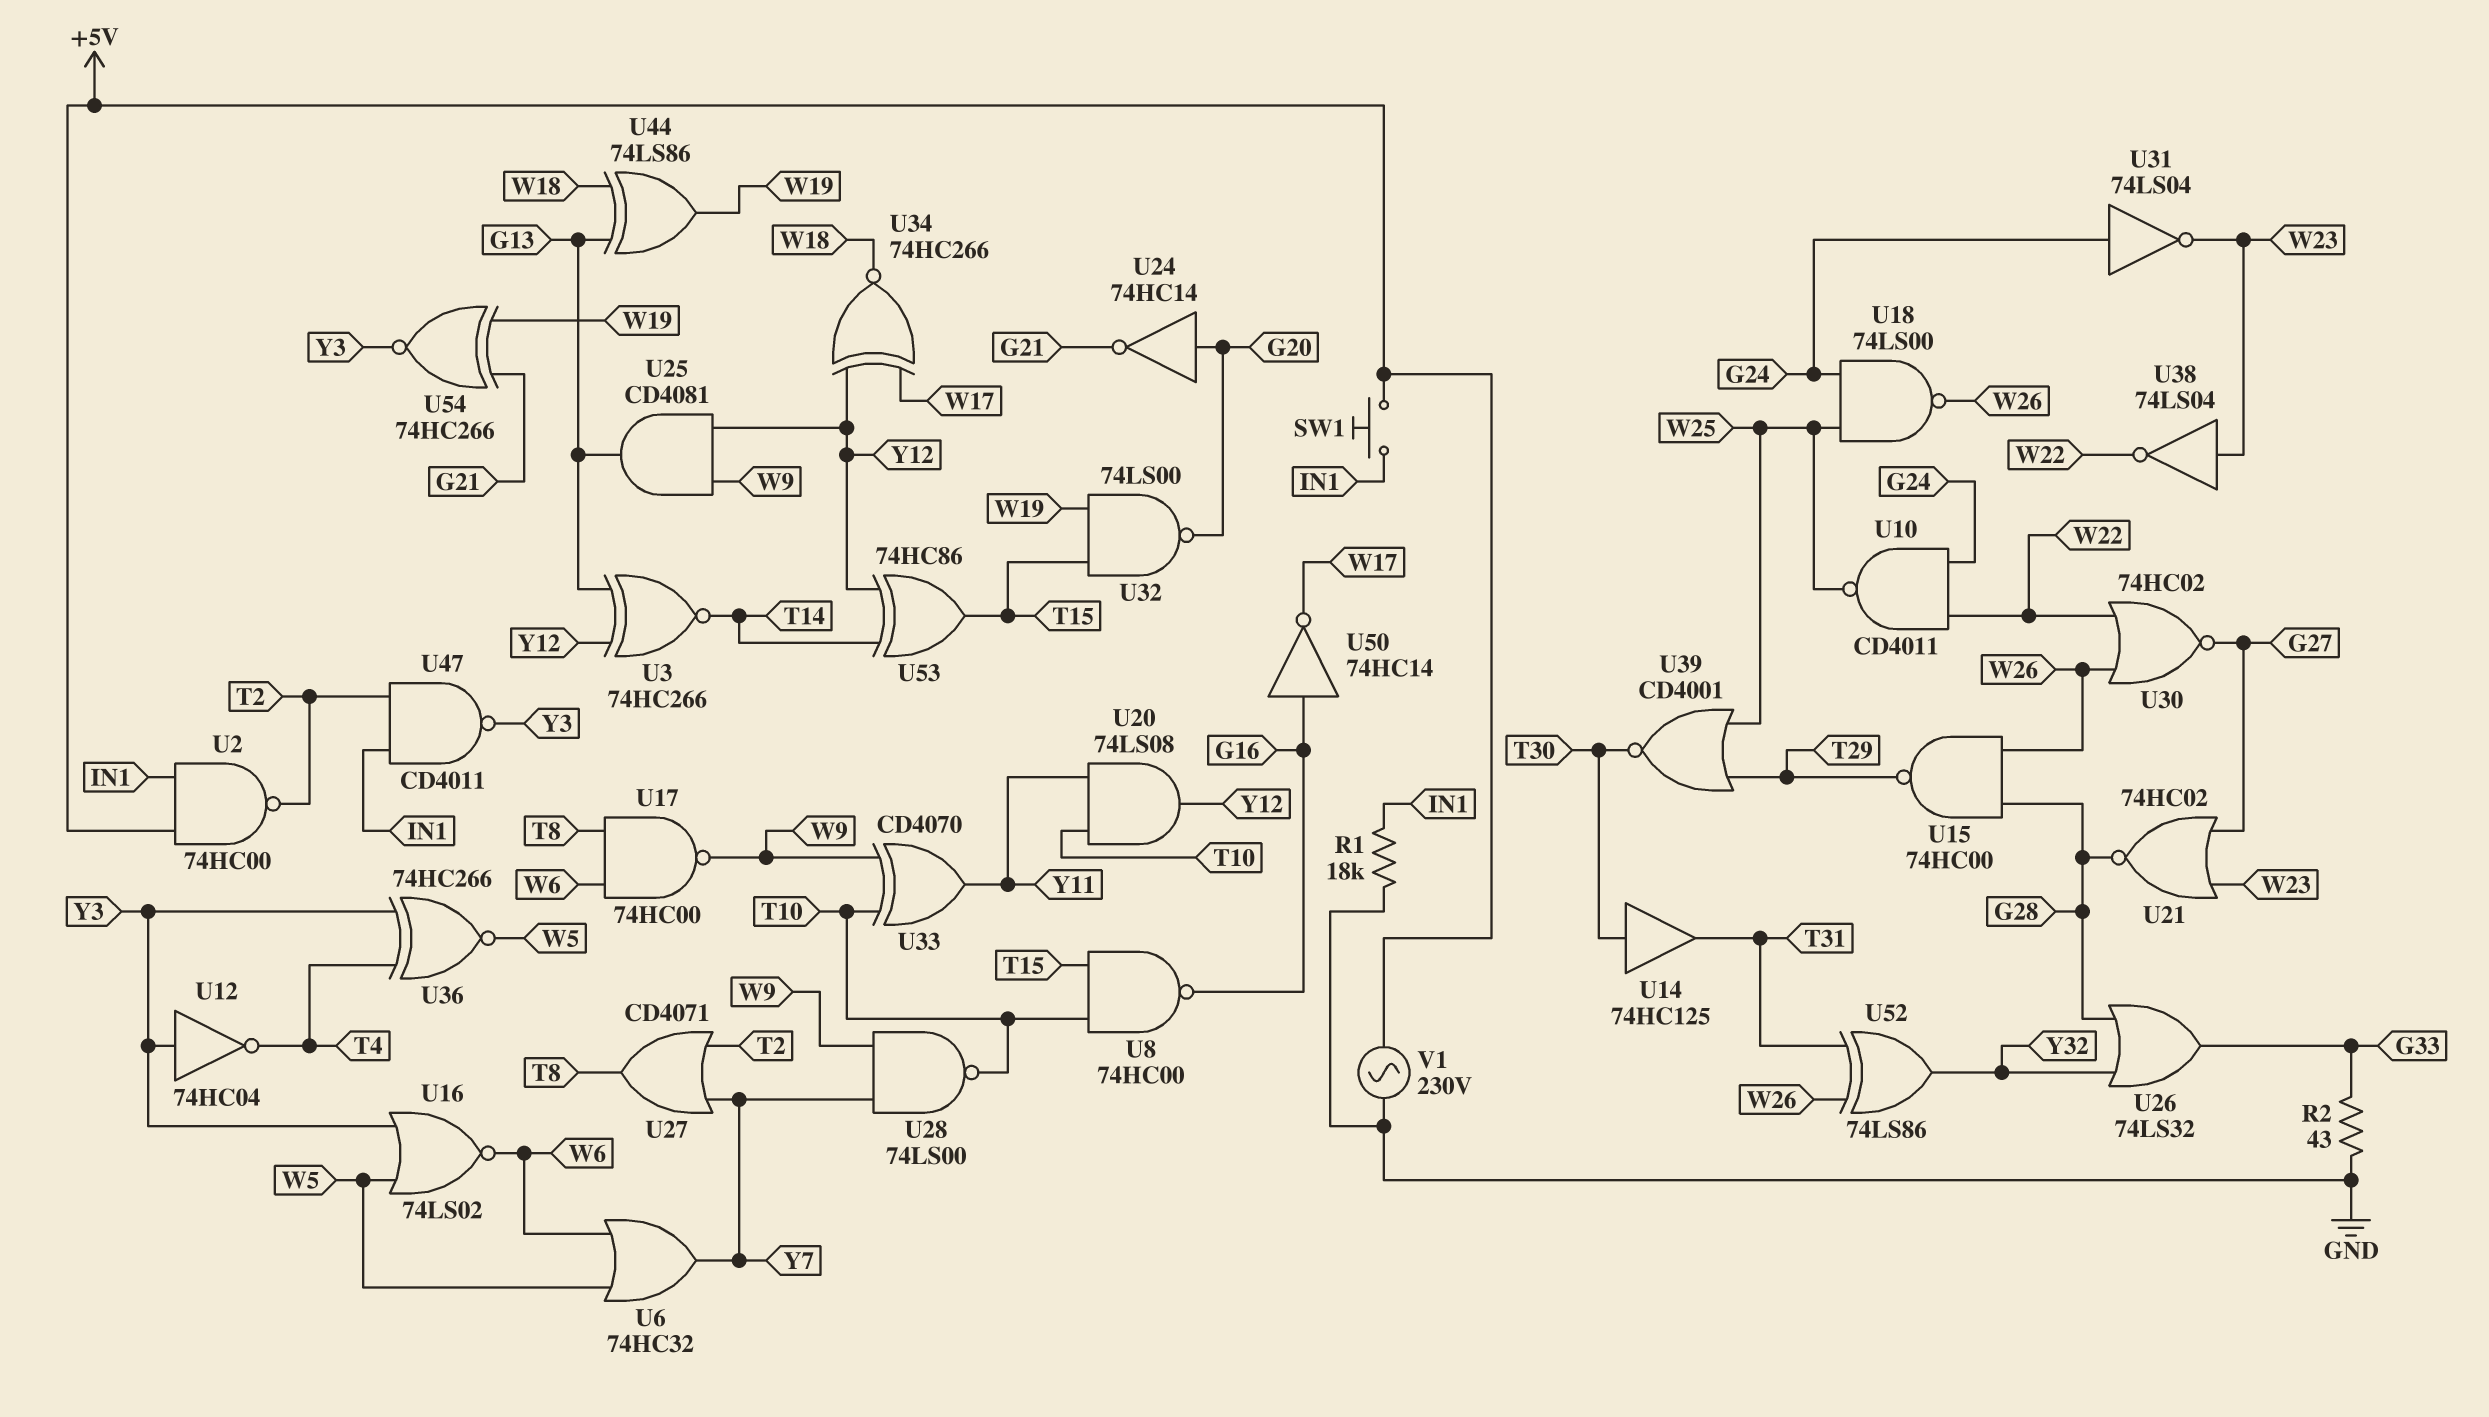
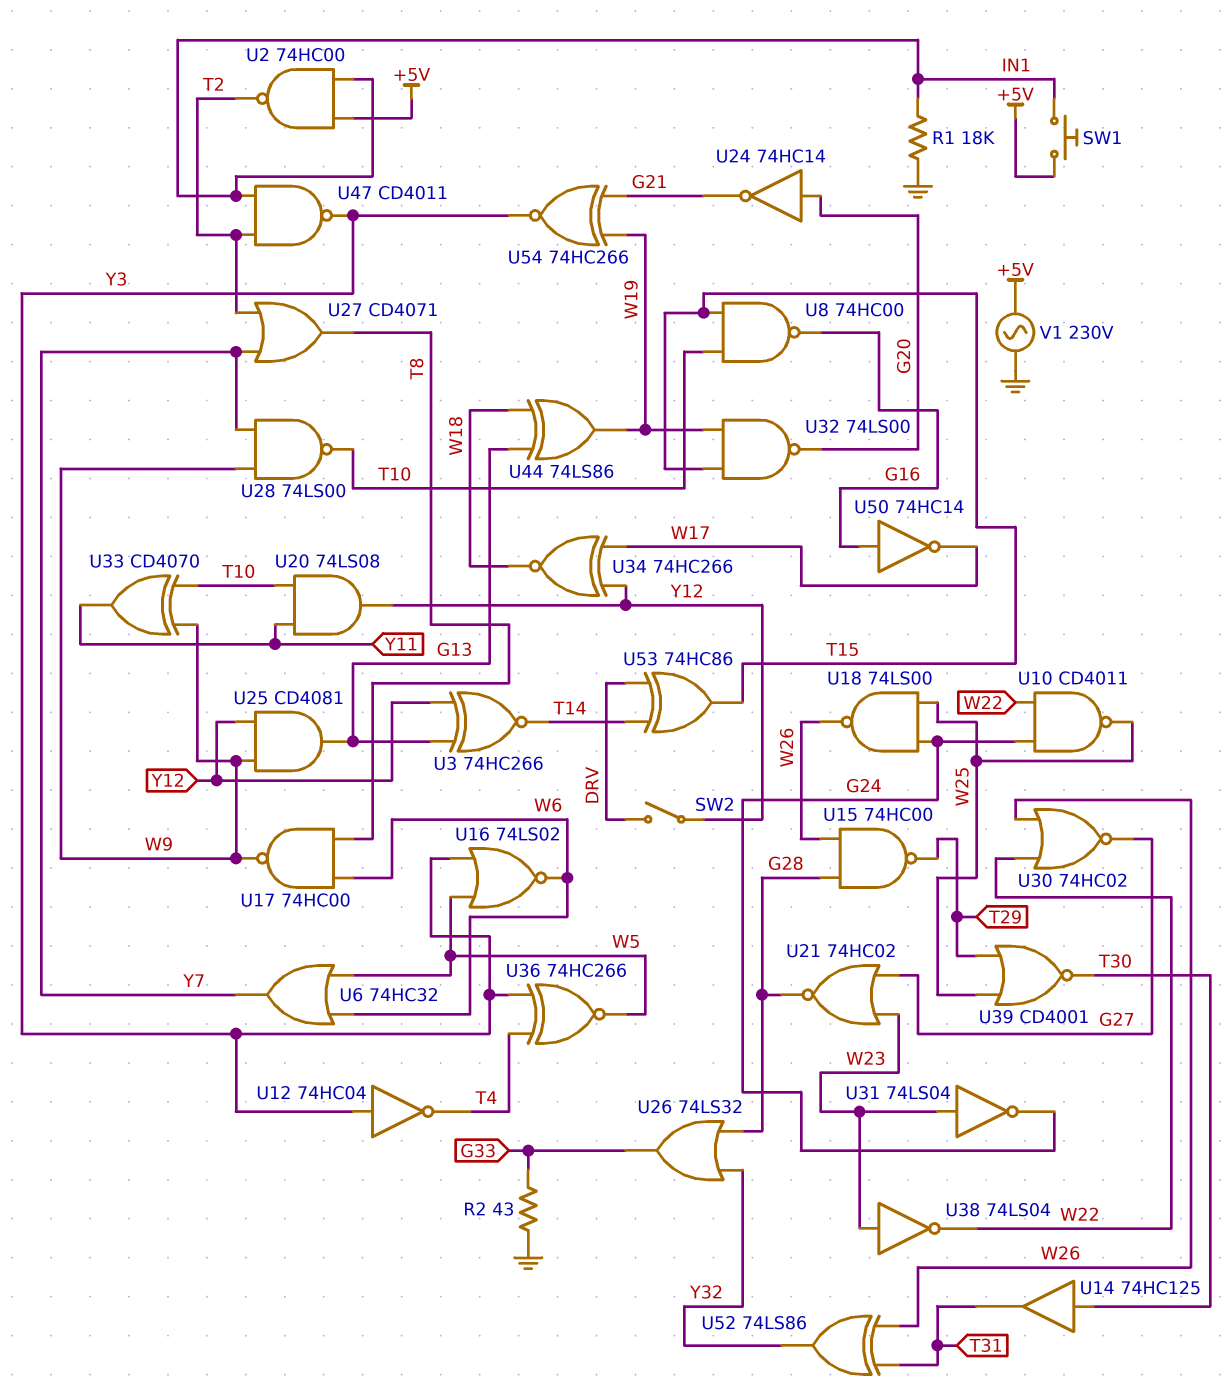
SW2: none -> switch (DRV, Y12)
U31: NOT 74LS04 (in G24, out W23) -> NOT 74LS04 (in W23, out G24)
U53: XOR 74HC86 (in T14, in Y12, out T15) -> XOR 74HC86 (in DRV, in T14, out T15)

